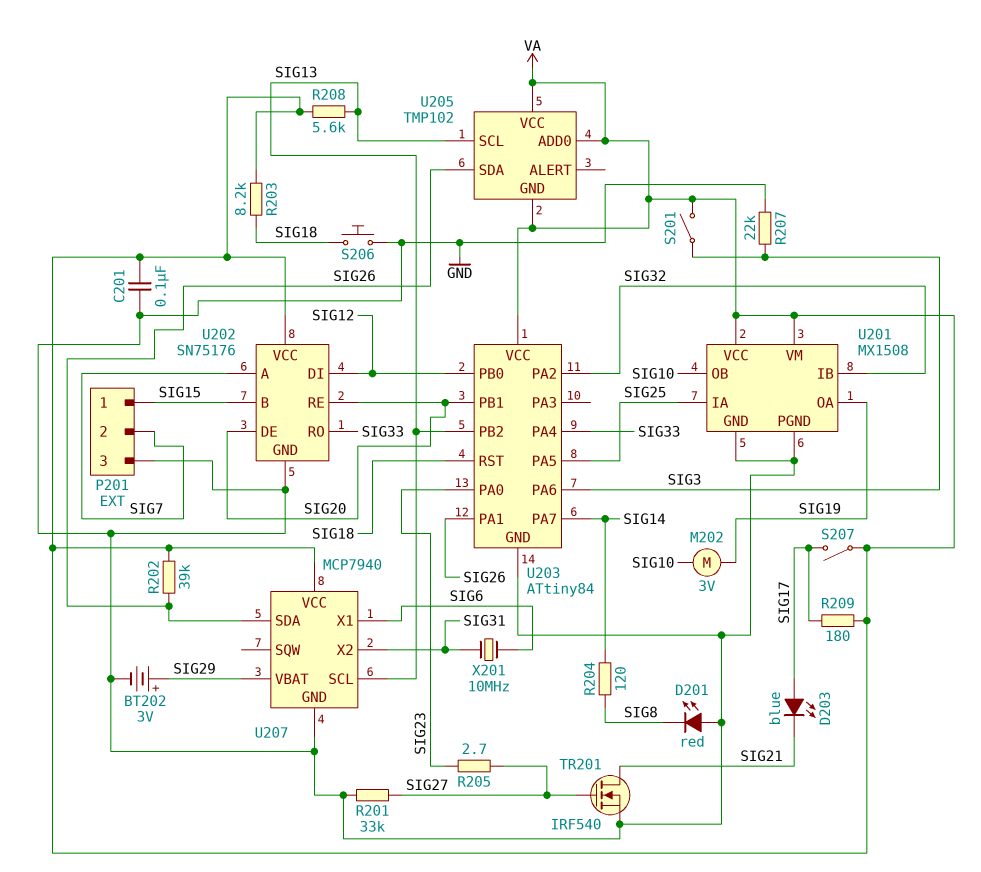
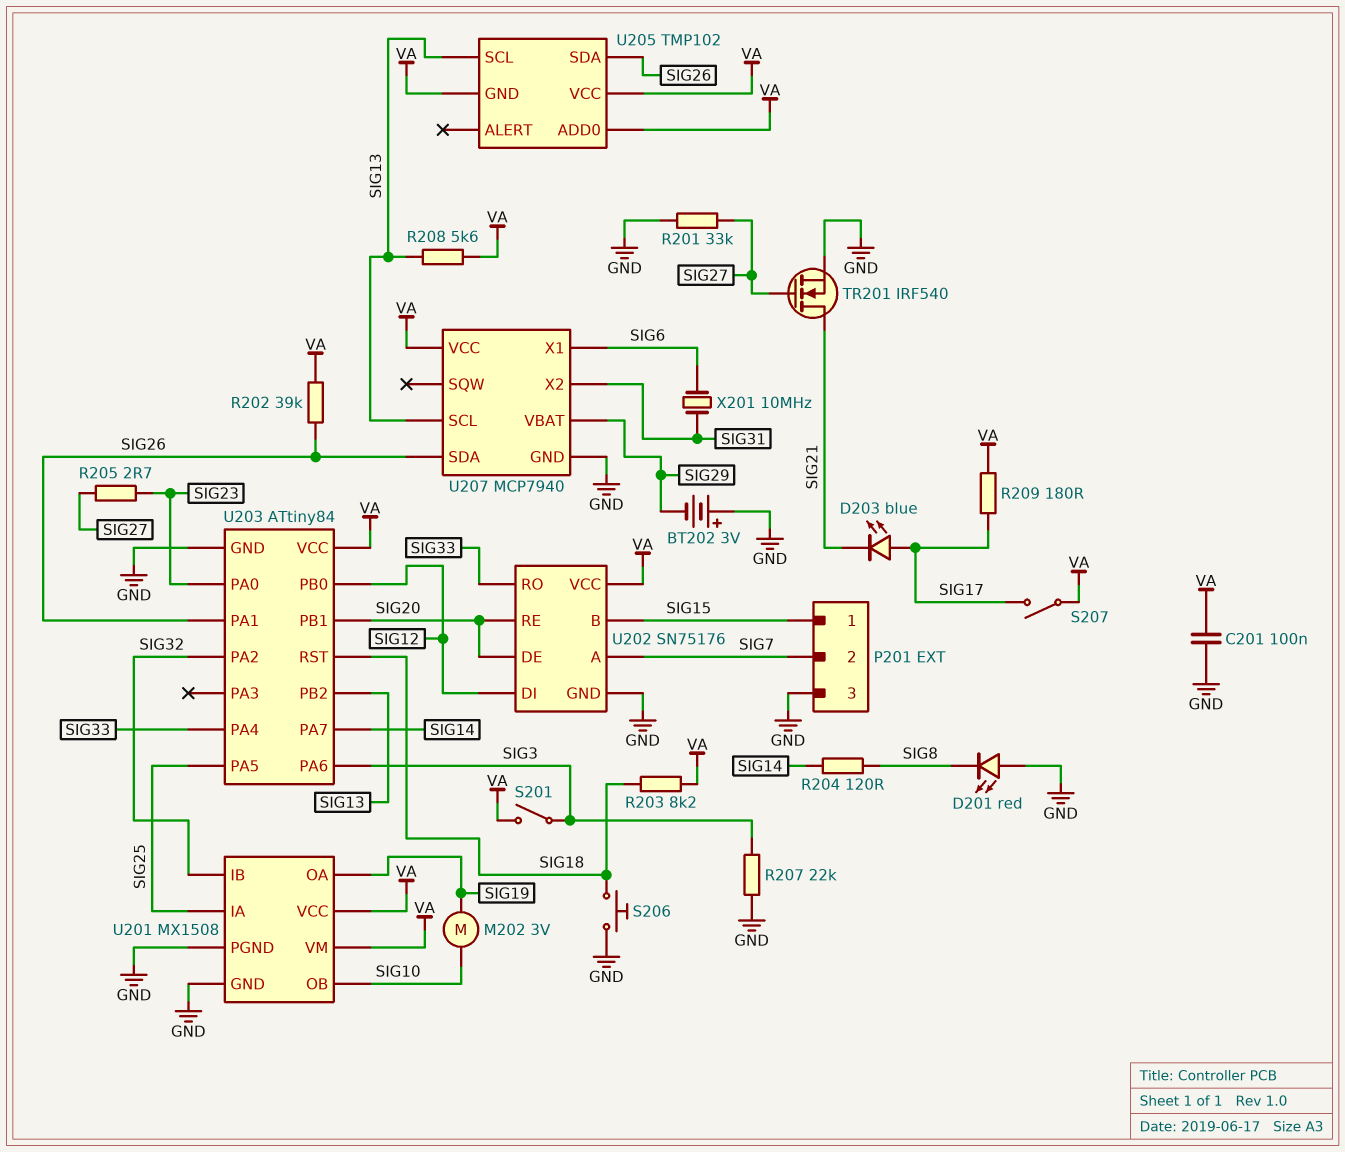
BT202: 3V (plus SIG29, minus GND) -> 3V (plus GND, minus SIG29)

